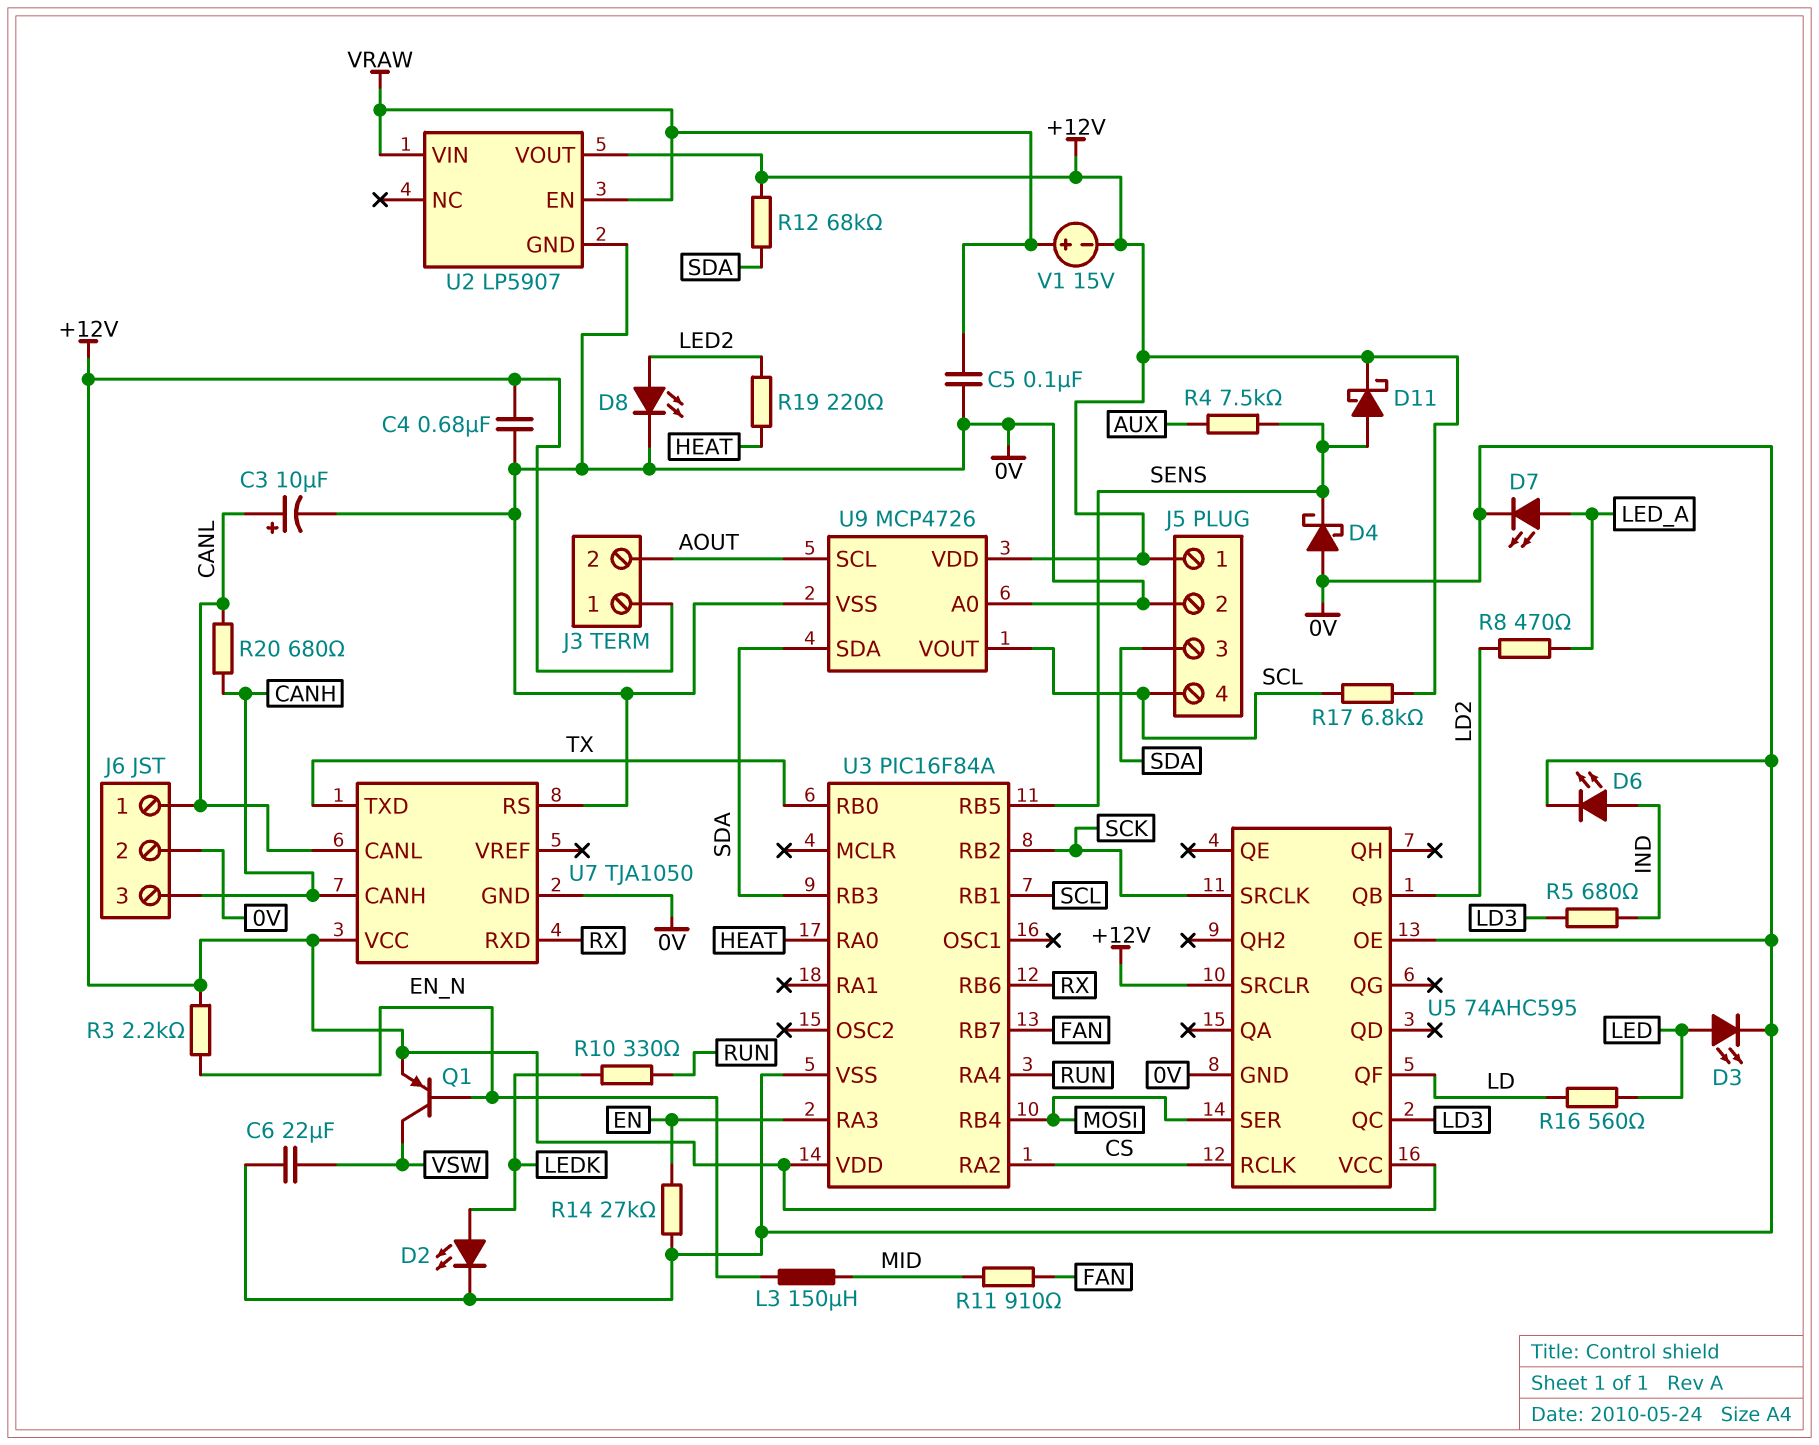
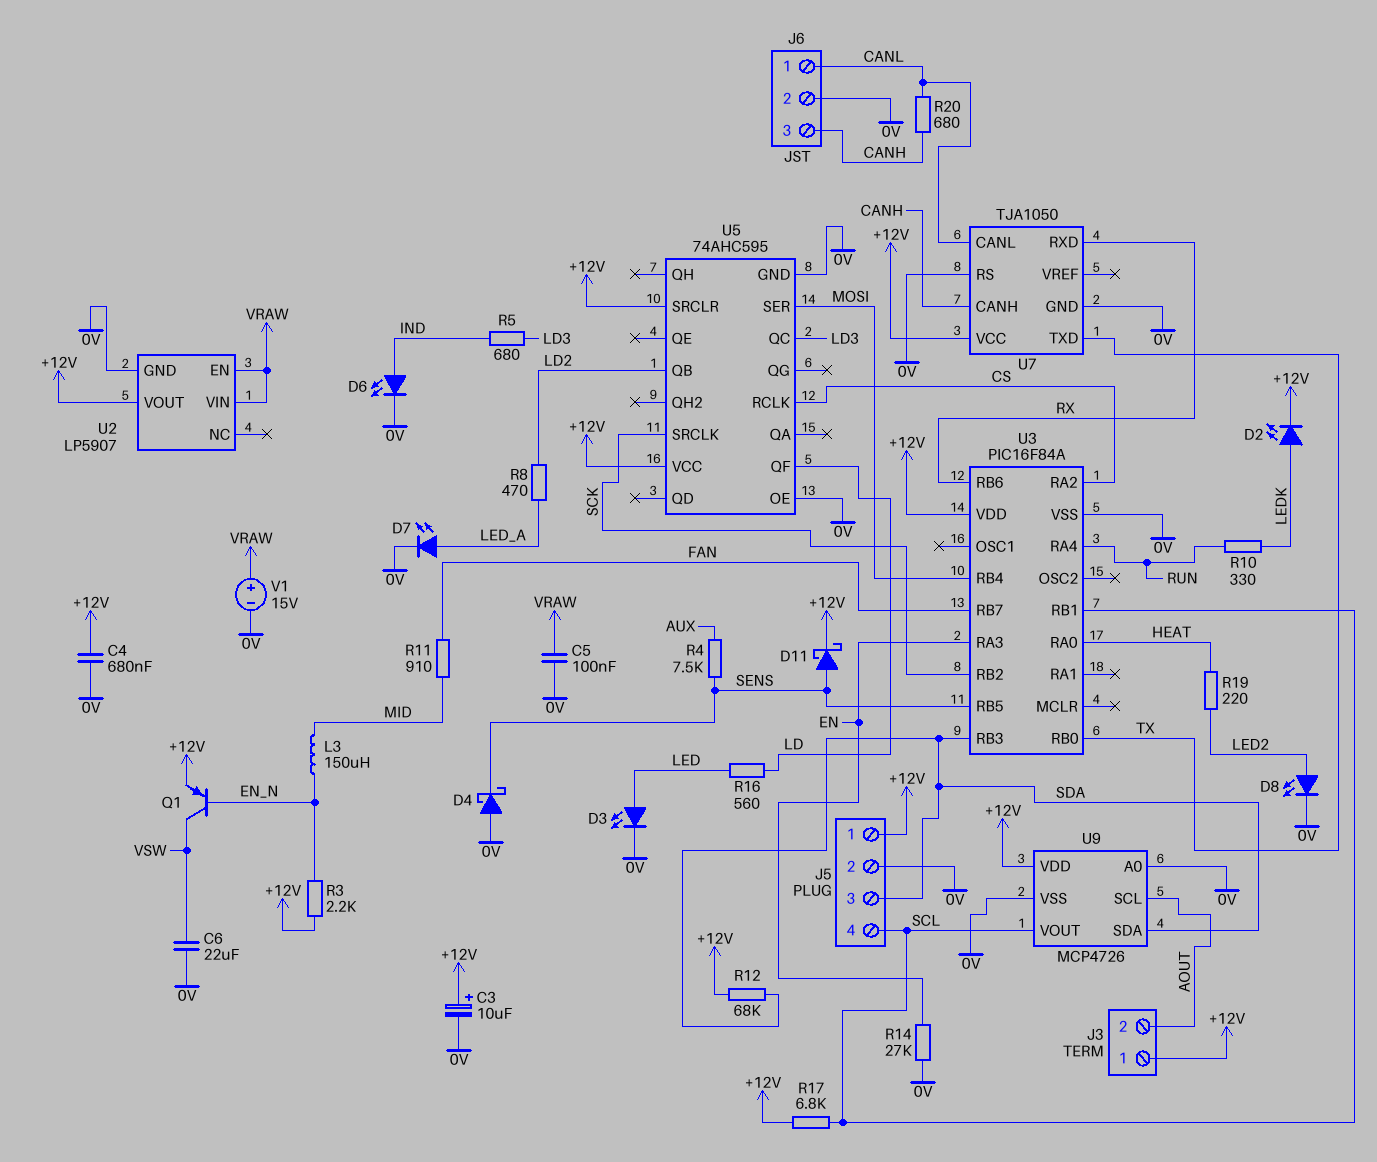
C3: 10uF (plus CANL, minus 0V) -> 10uF (plus +12V, minus 0V)
D2: LED (A LEDK, K 0V) -> LED (A LEDK, K +12V)
V1: 15V (plus VRAW, minus +12V) -> 15V (plus VRAW, minus 0V)

